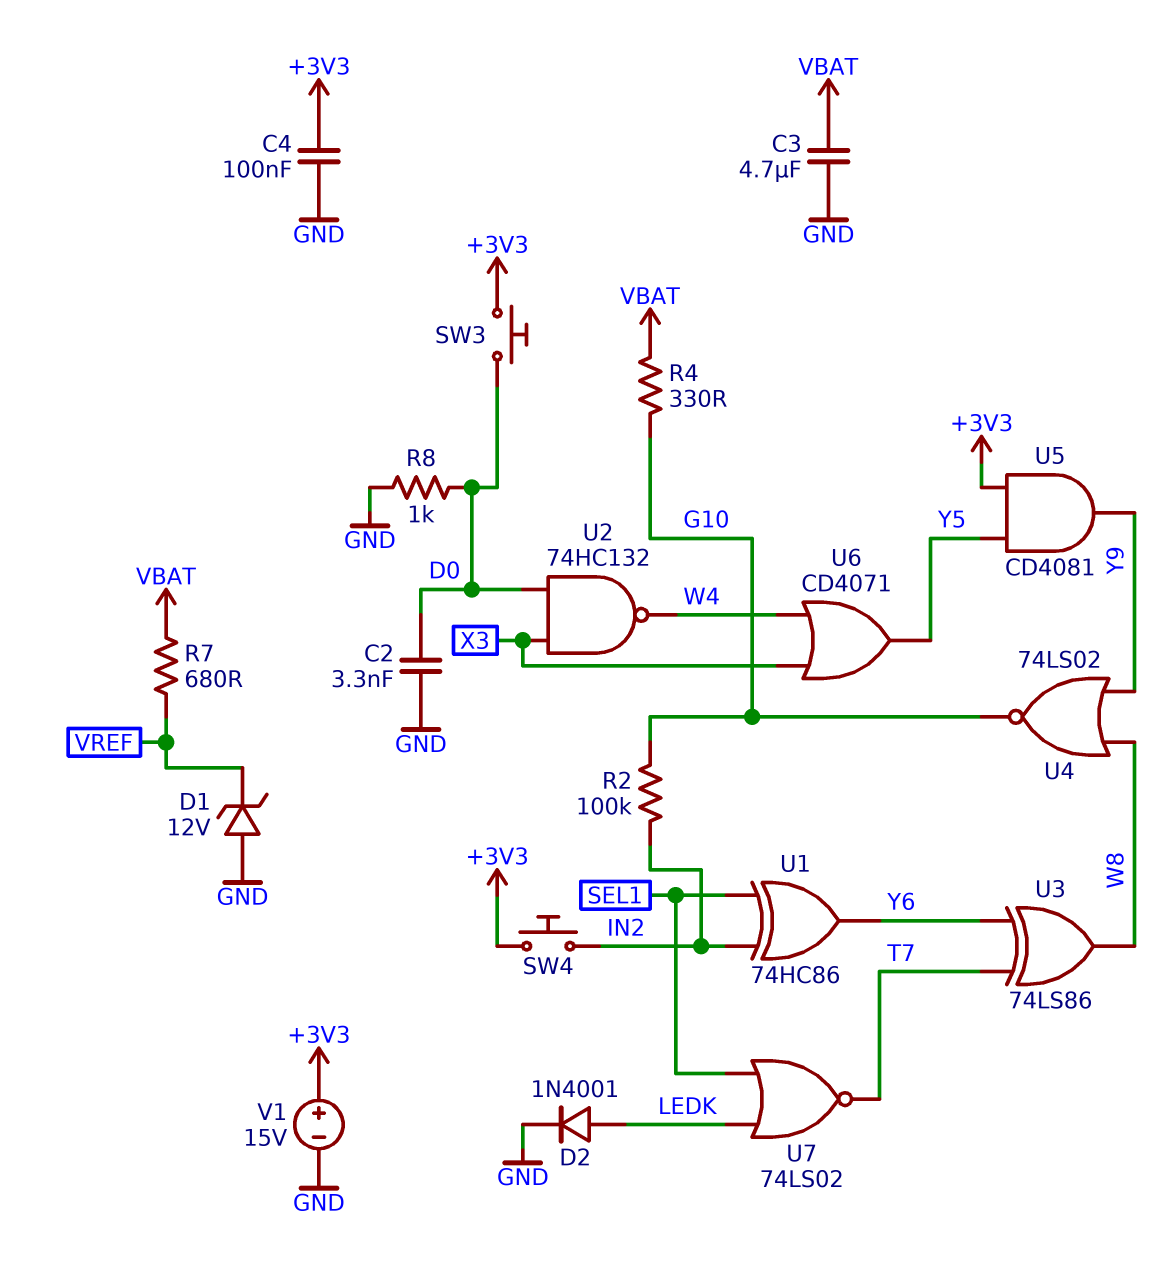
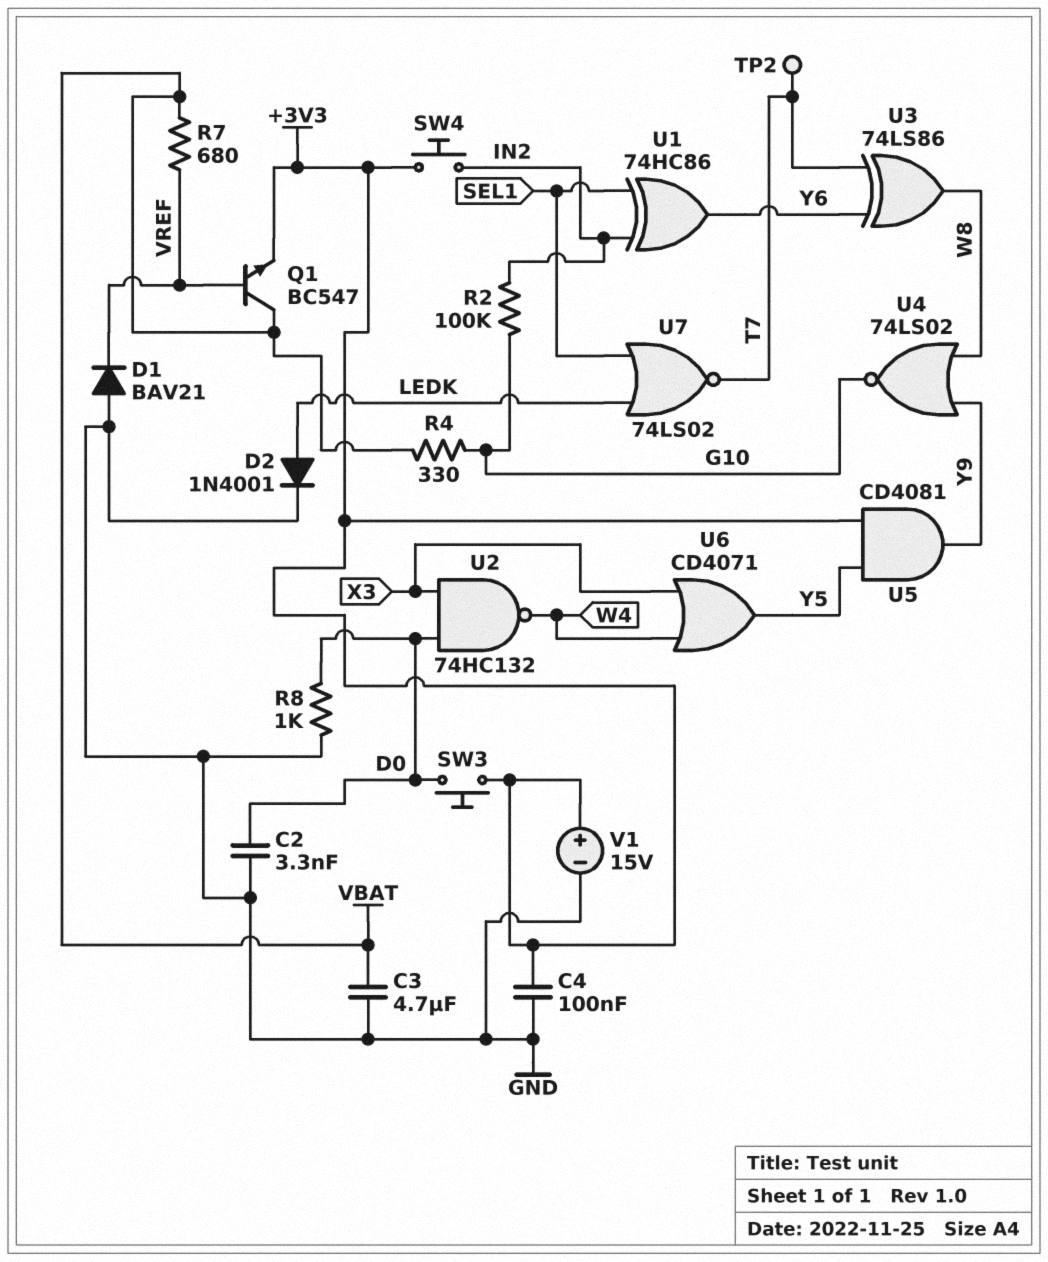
D1: zener 12V (A GND, K VREF) -> diode BAV21 (A GND, K VREF)
Q1: none -> NPN BC547 (B VREF, C VBAT, E +3V3)
TP2: none -> test point (T7)

